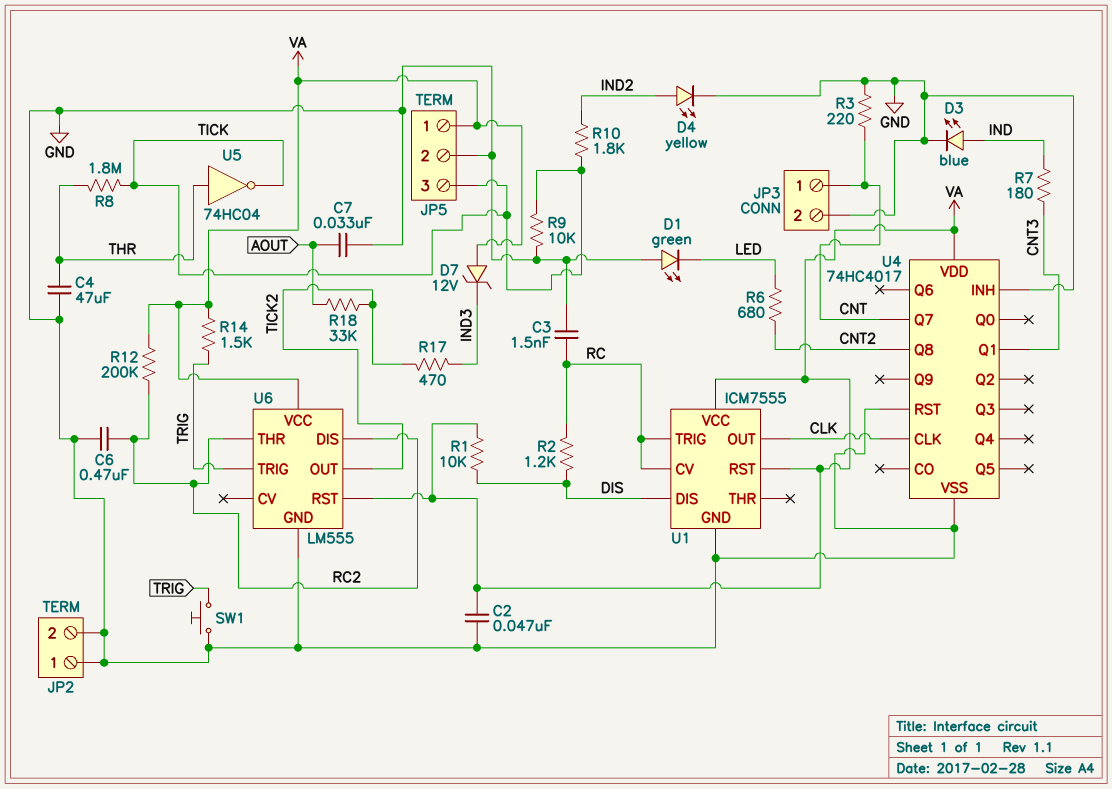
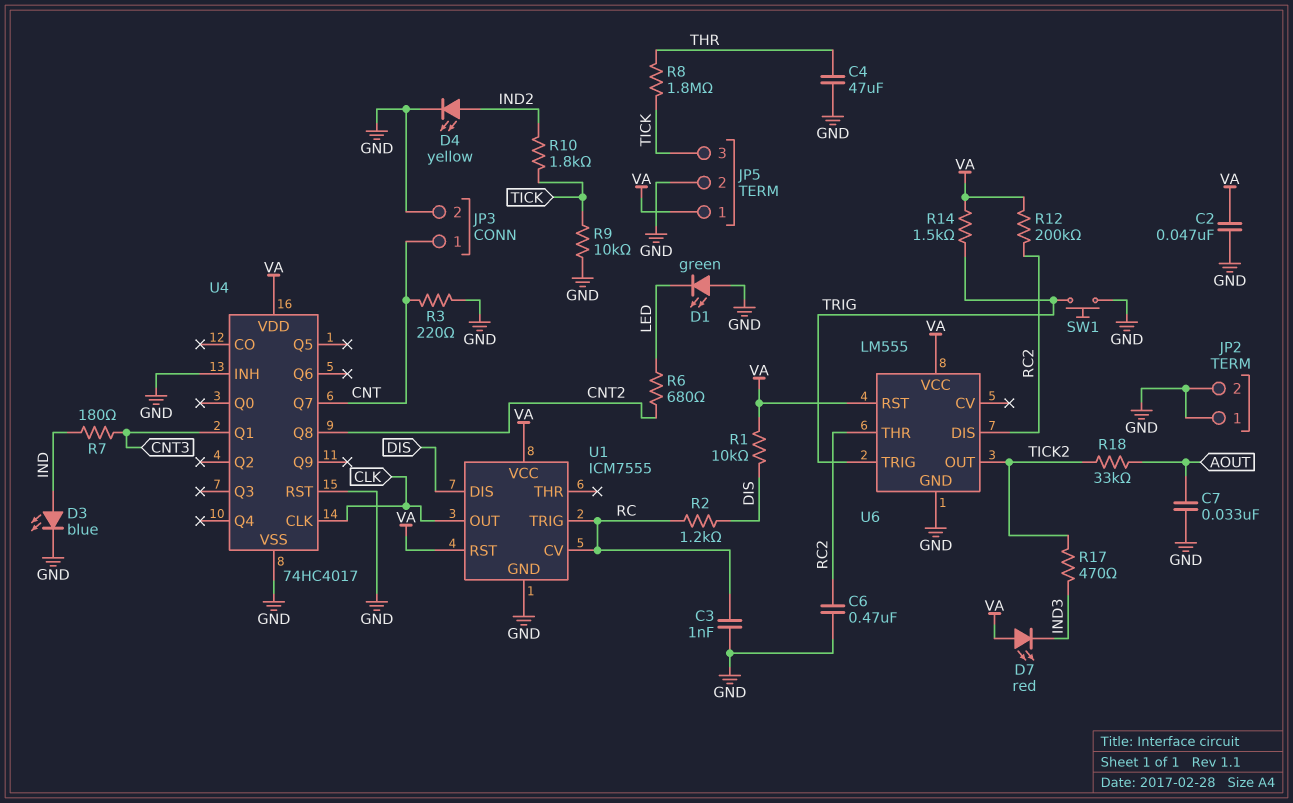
C3: 1.5nF (GND, RC) -> 1nF (GND, RC)
D7: zener 12V (A VA, K IND3) -> LED red (A VA, K IND3)
U5: NOT 74HC04 (in THR, out TICK) -> none

